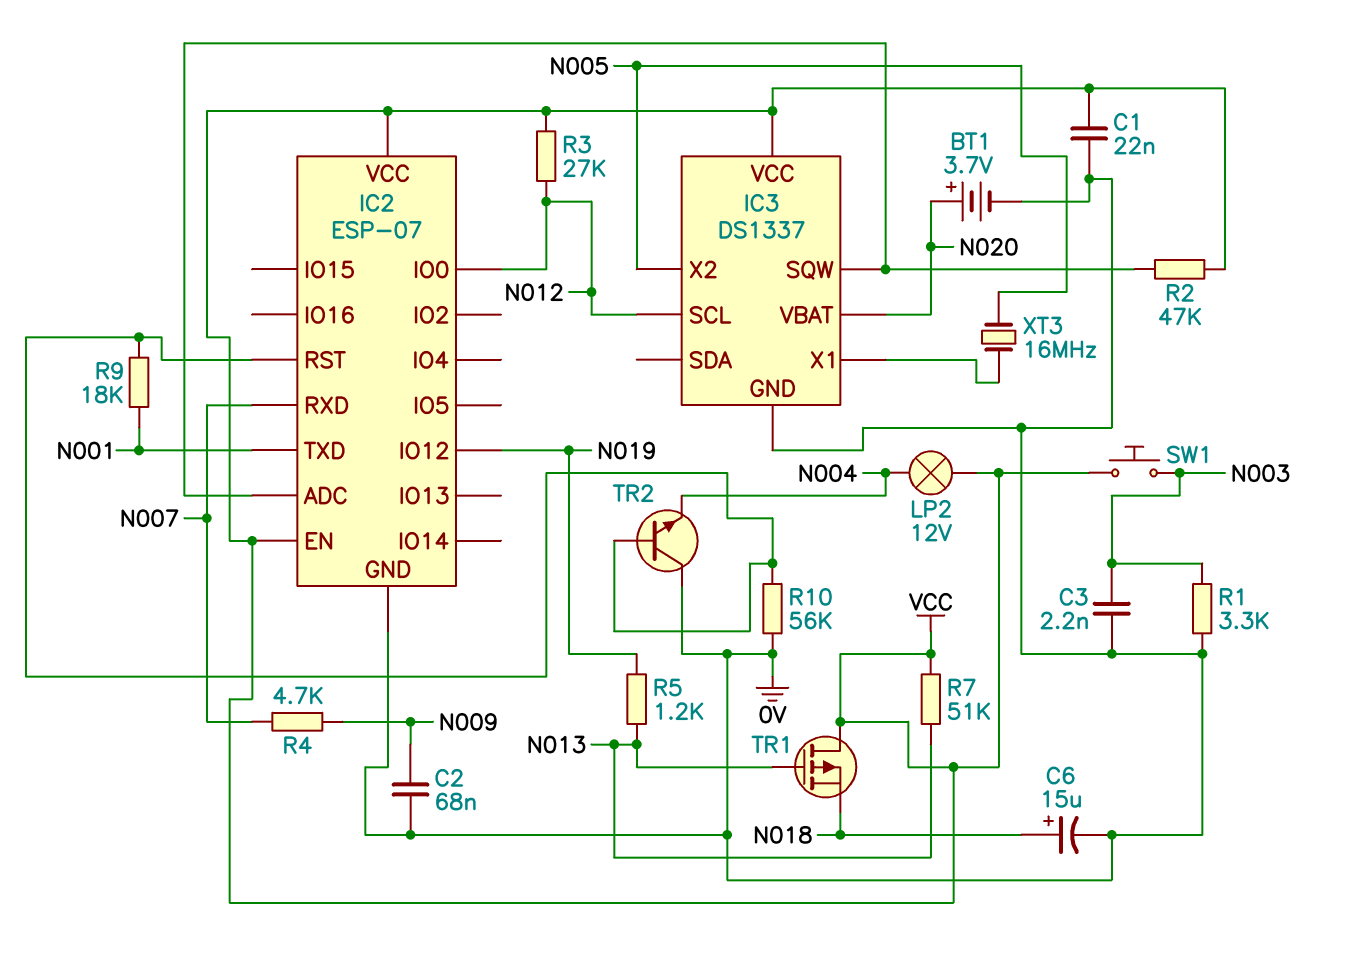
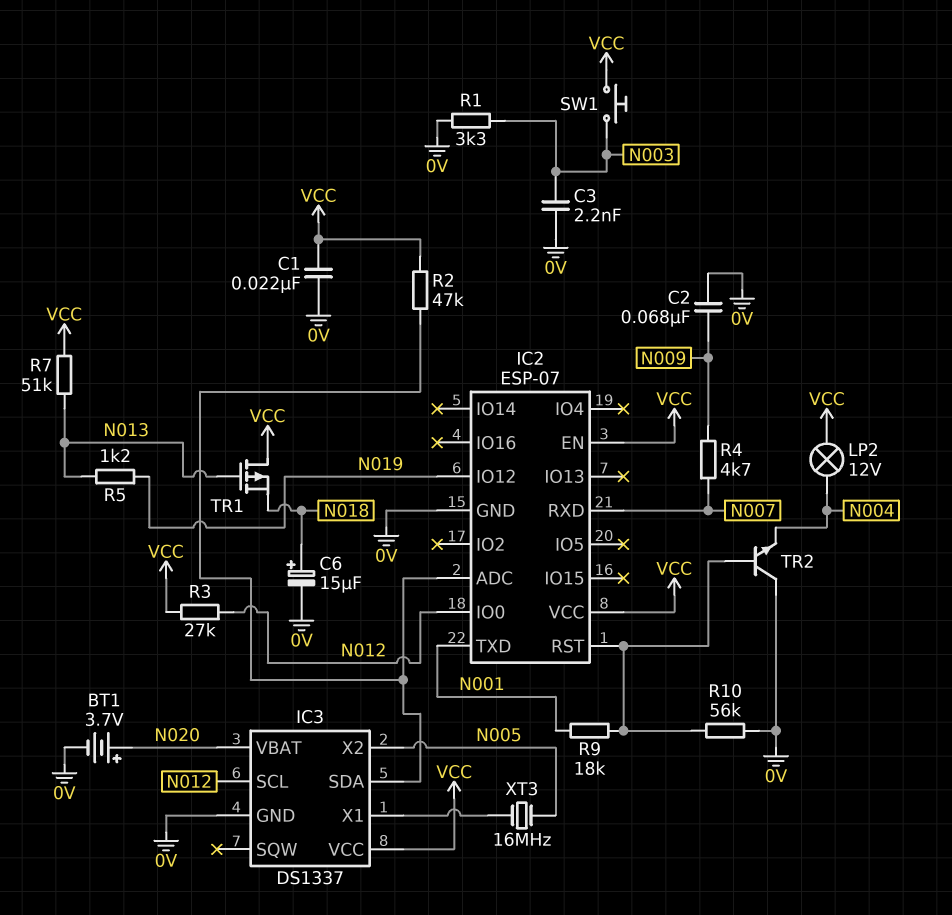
IC3 pin SDA: none -> IC2/ADC
IC3 pin SQW: IC2/ADC -> none

